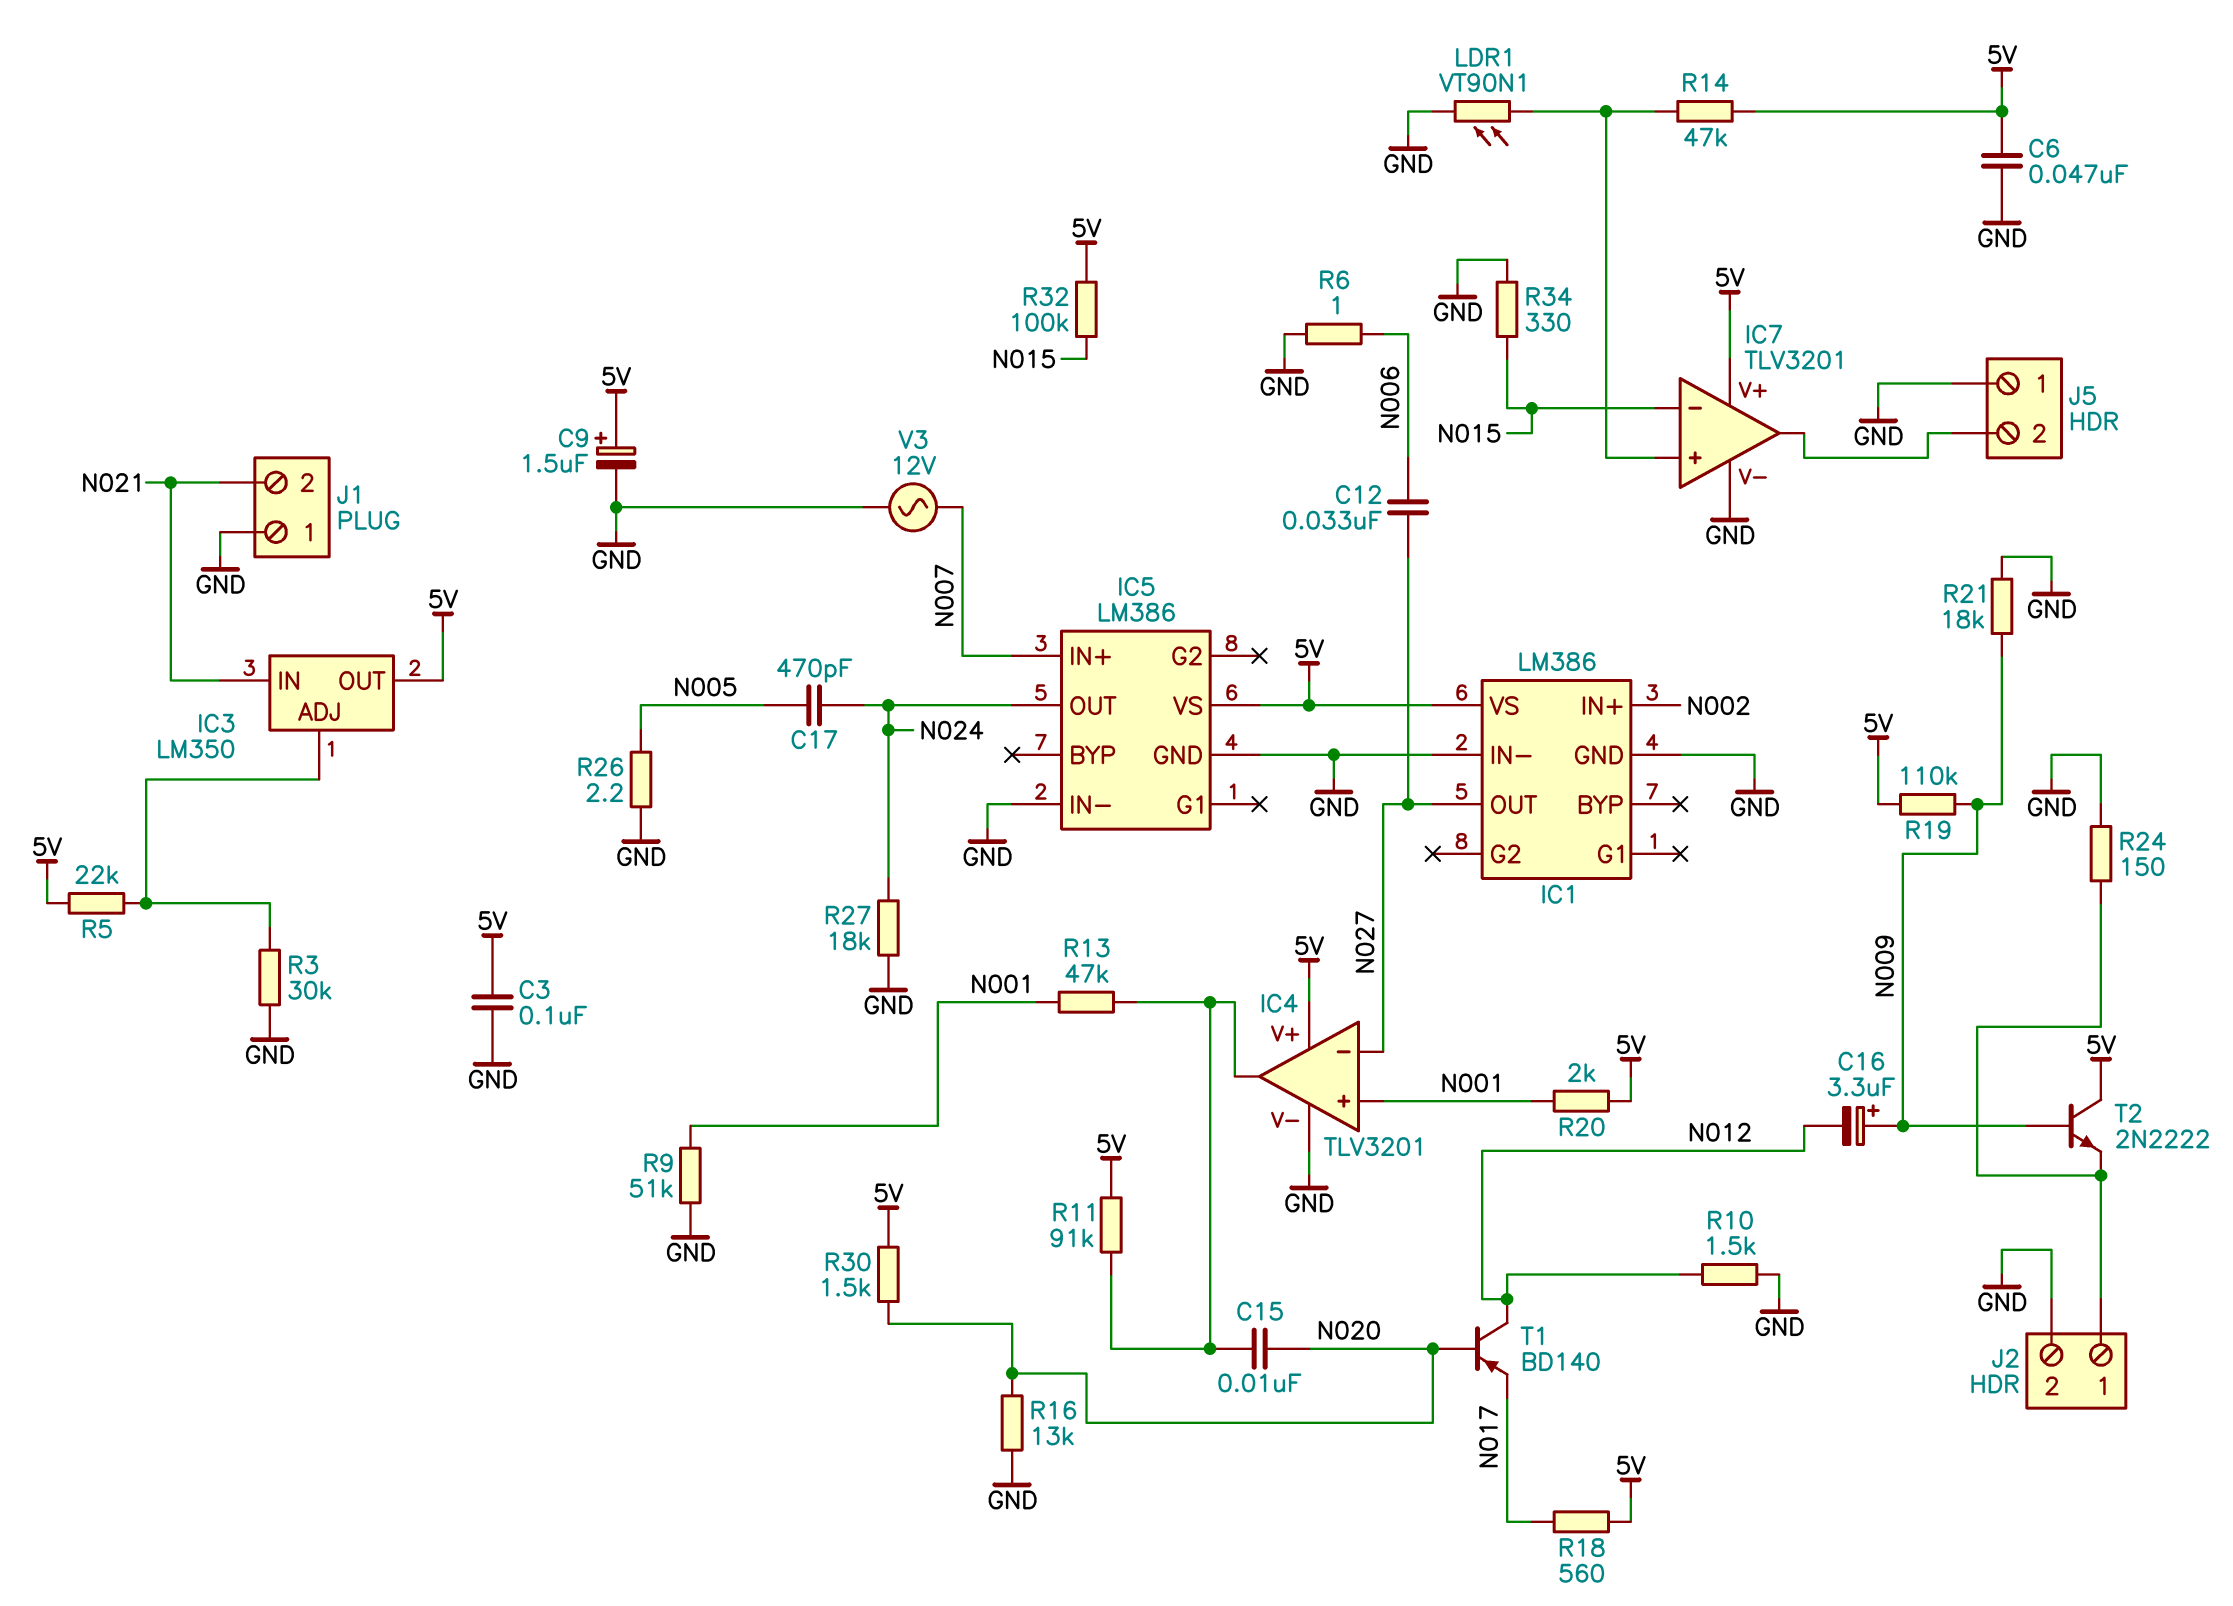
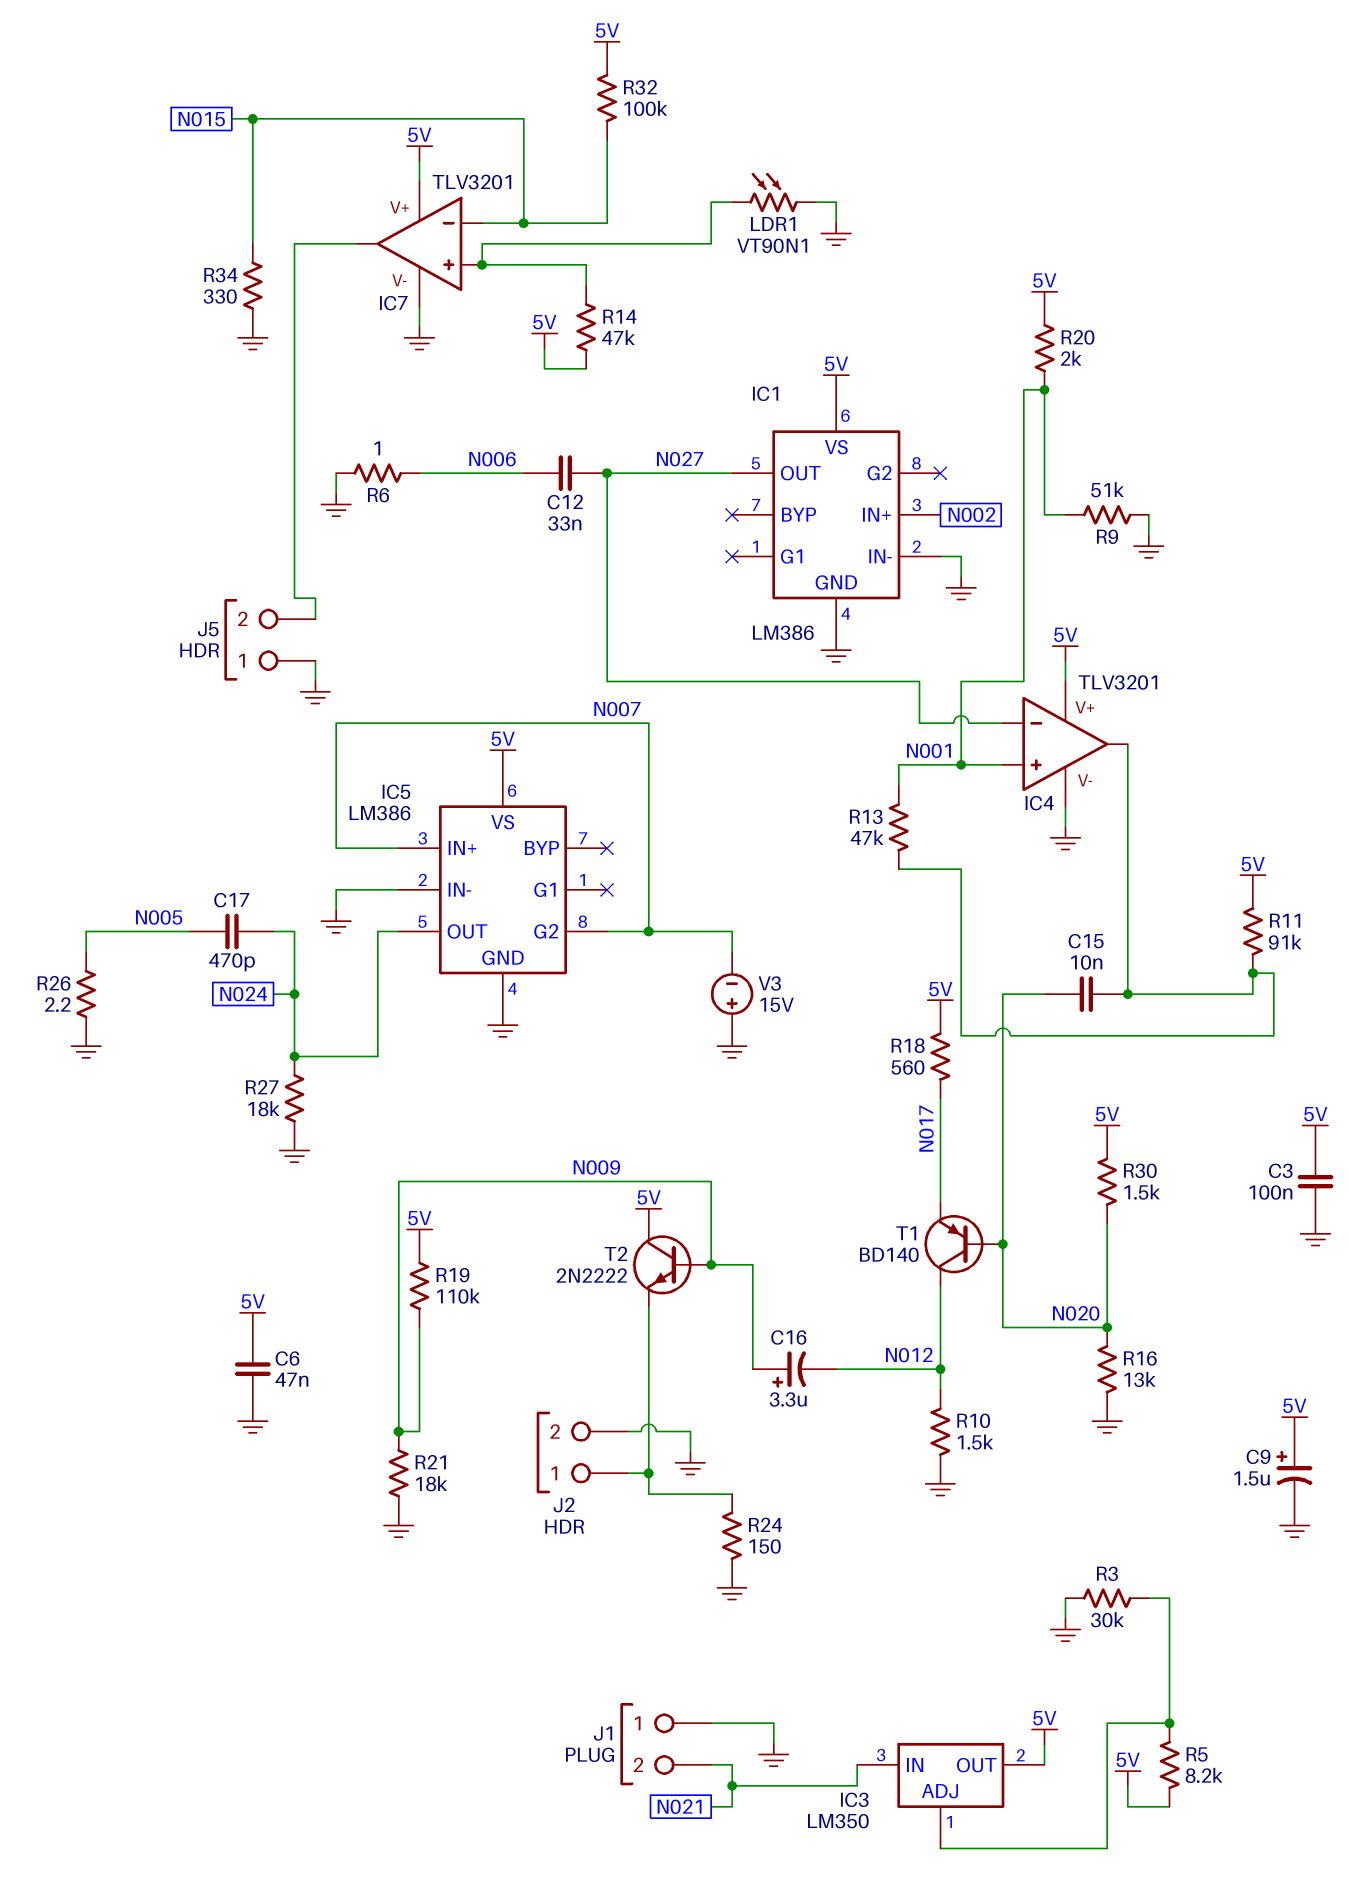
IC5 pin G2: none -> N007
R5: 22k (5V, IC3/ADJ) -> 8.2k (5V, IC3/ADJ)
V3: AC 12V (GND, N007) -> 15V (plus GND, minus N007)

